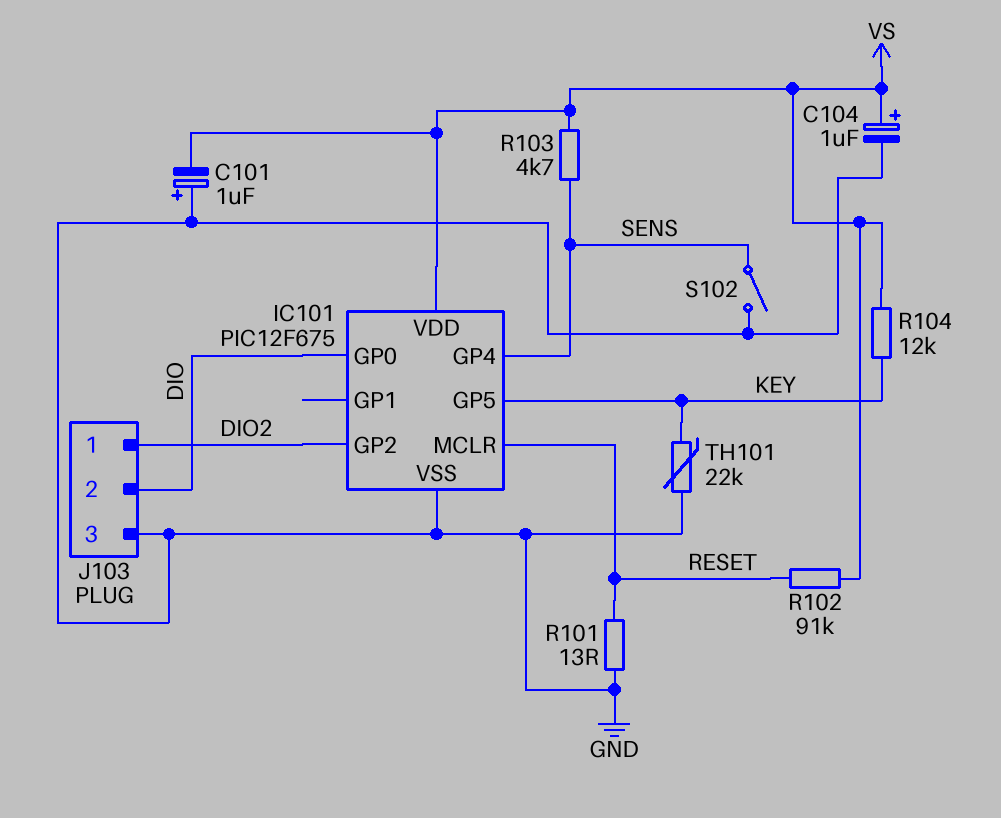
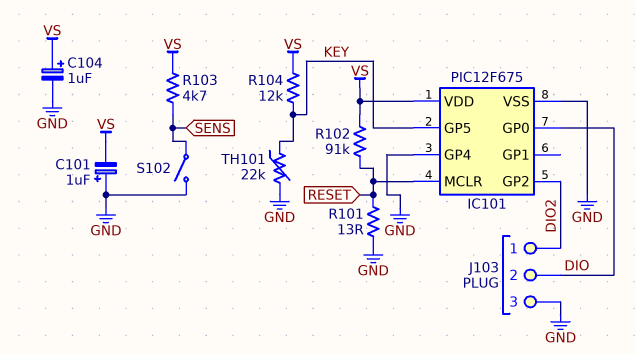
IC101 pin GP4: SENS -> GND

